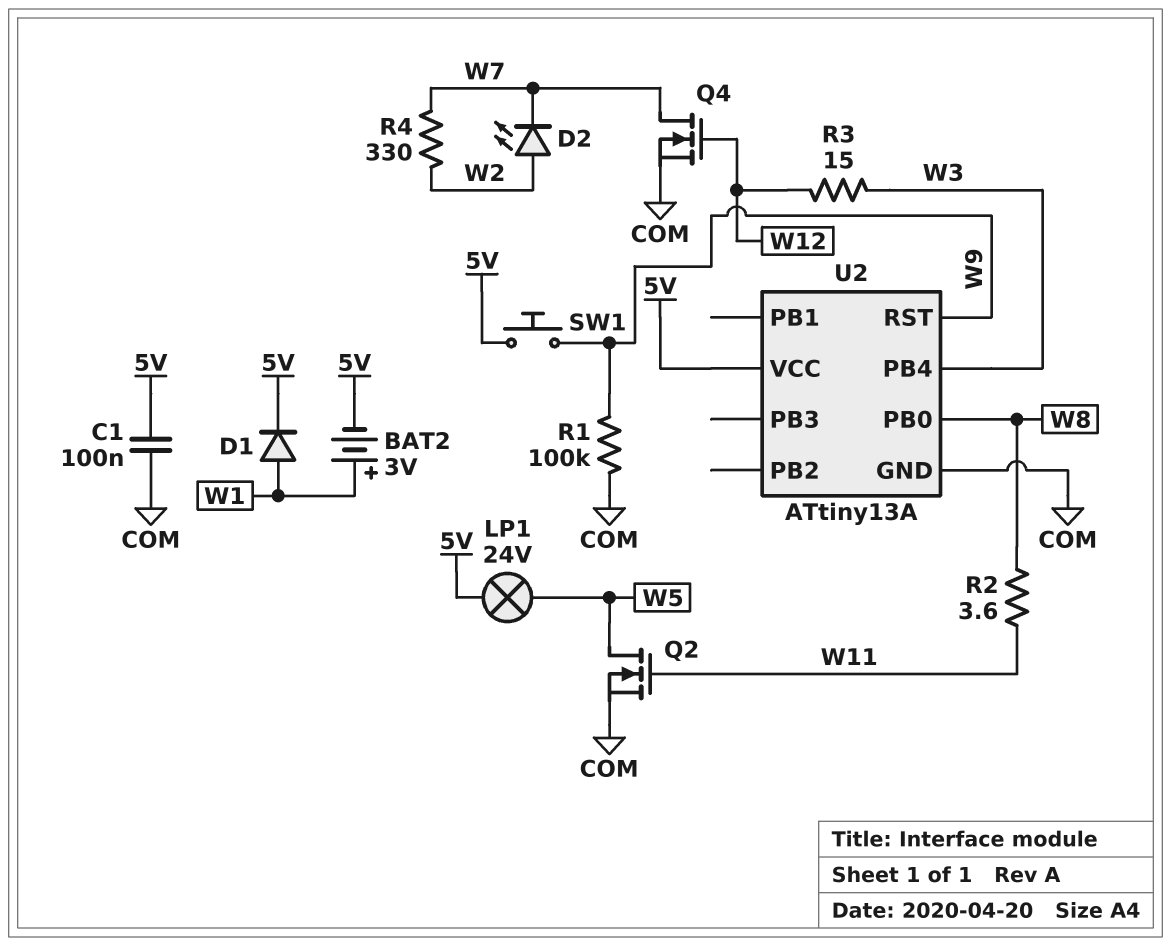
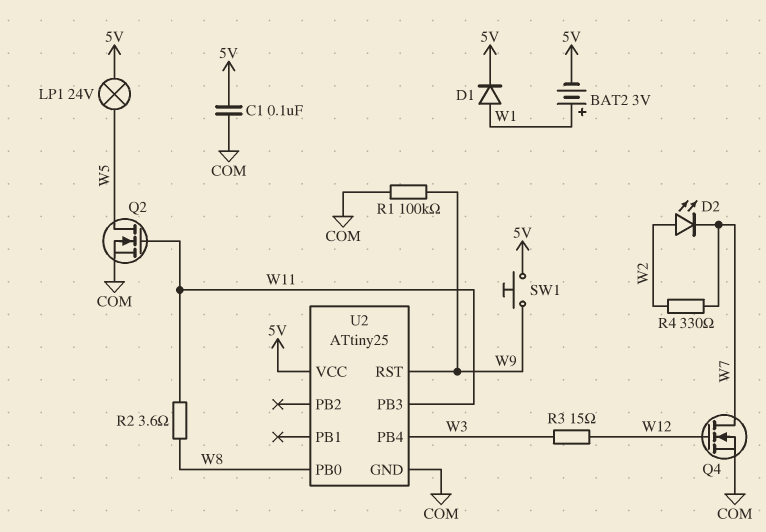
U2: ATtiny13A -> ATtiny25
U2 pin PB3: none -> W11

